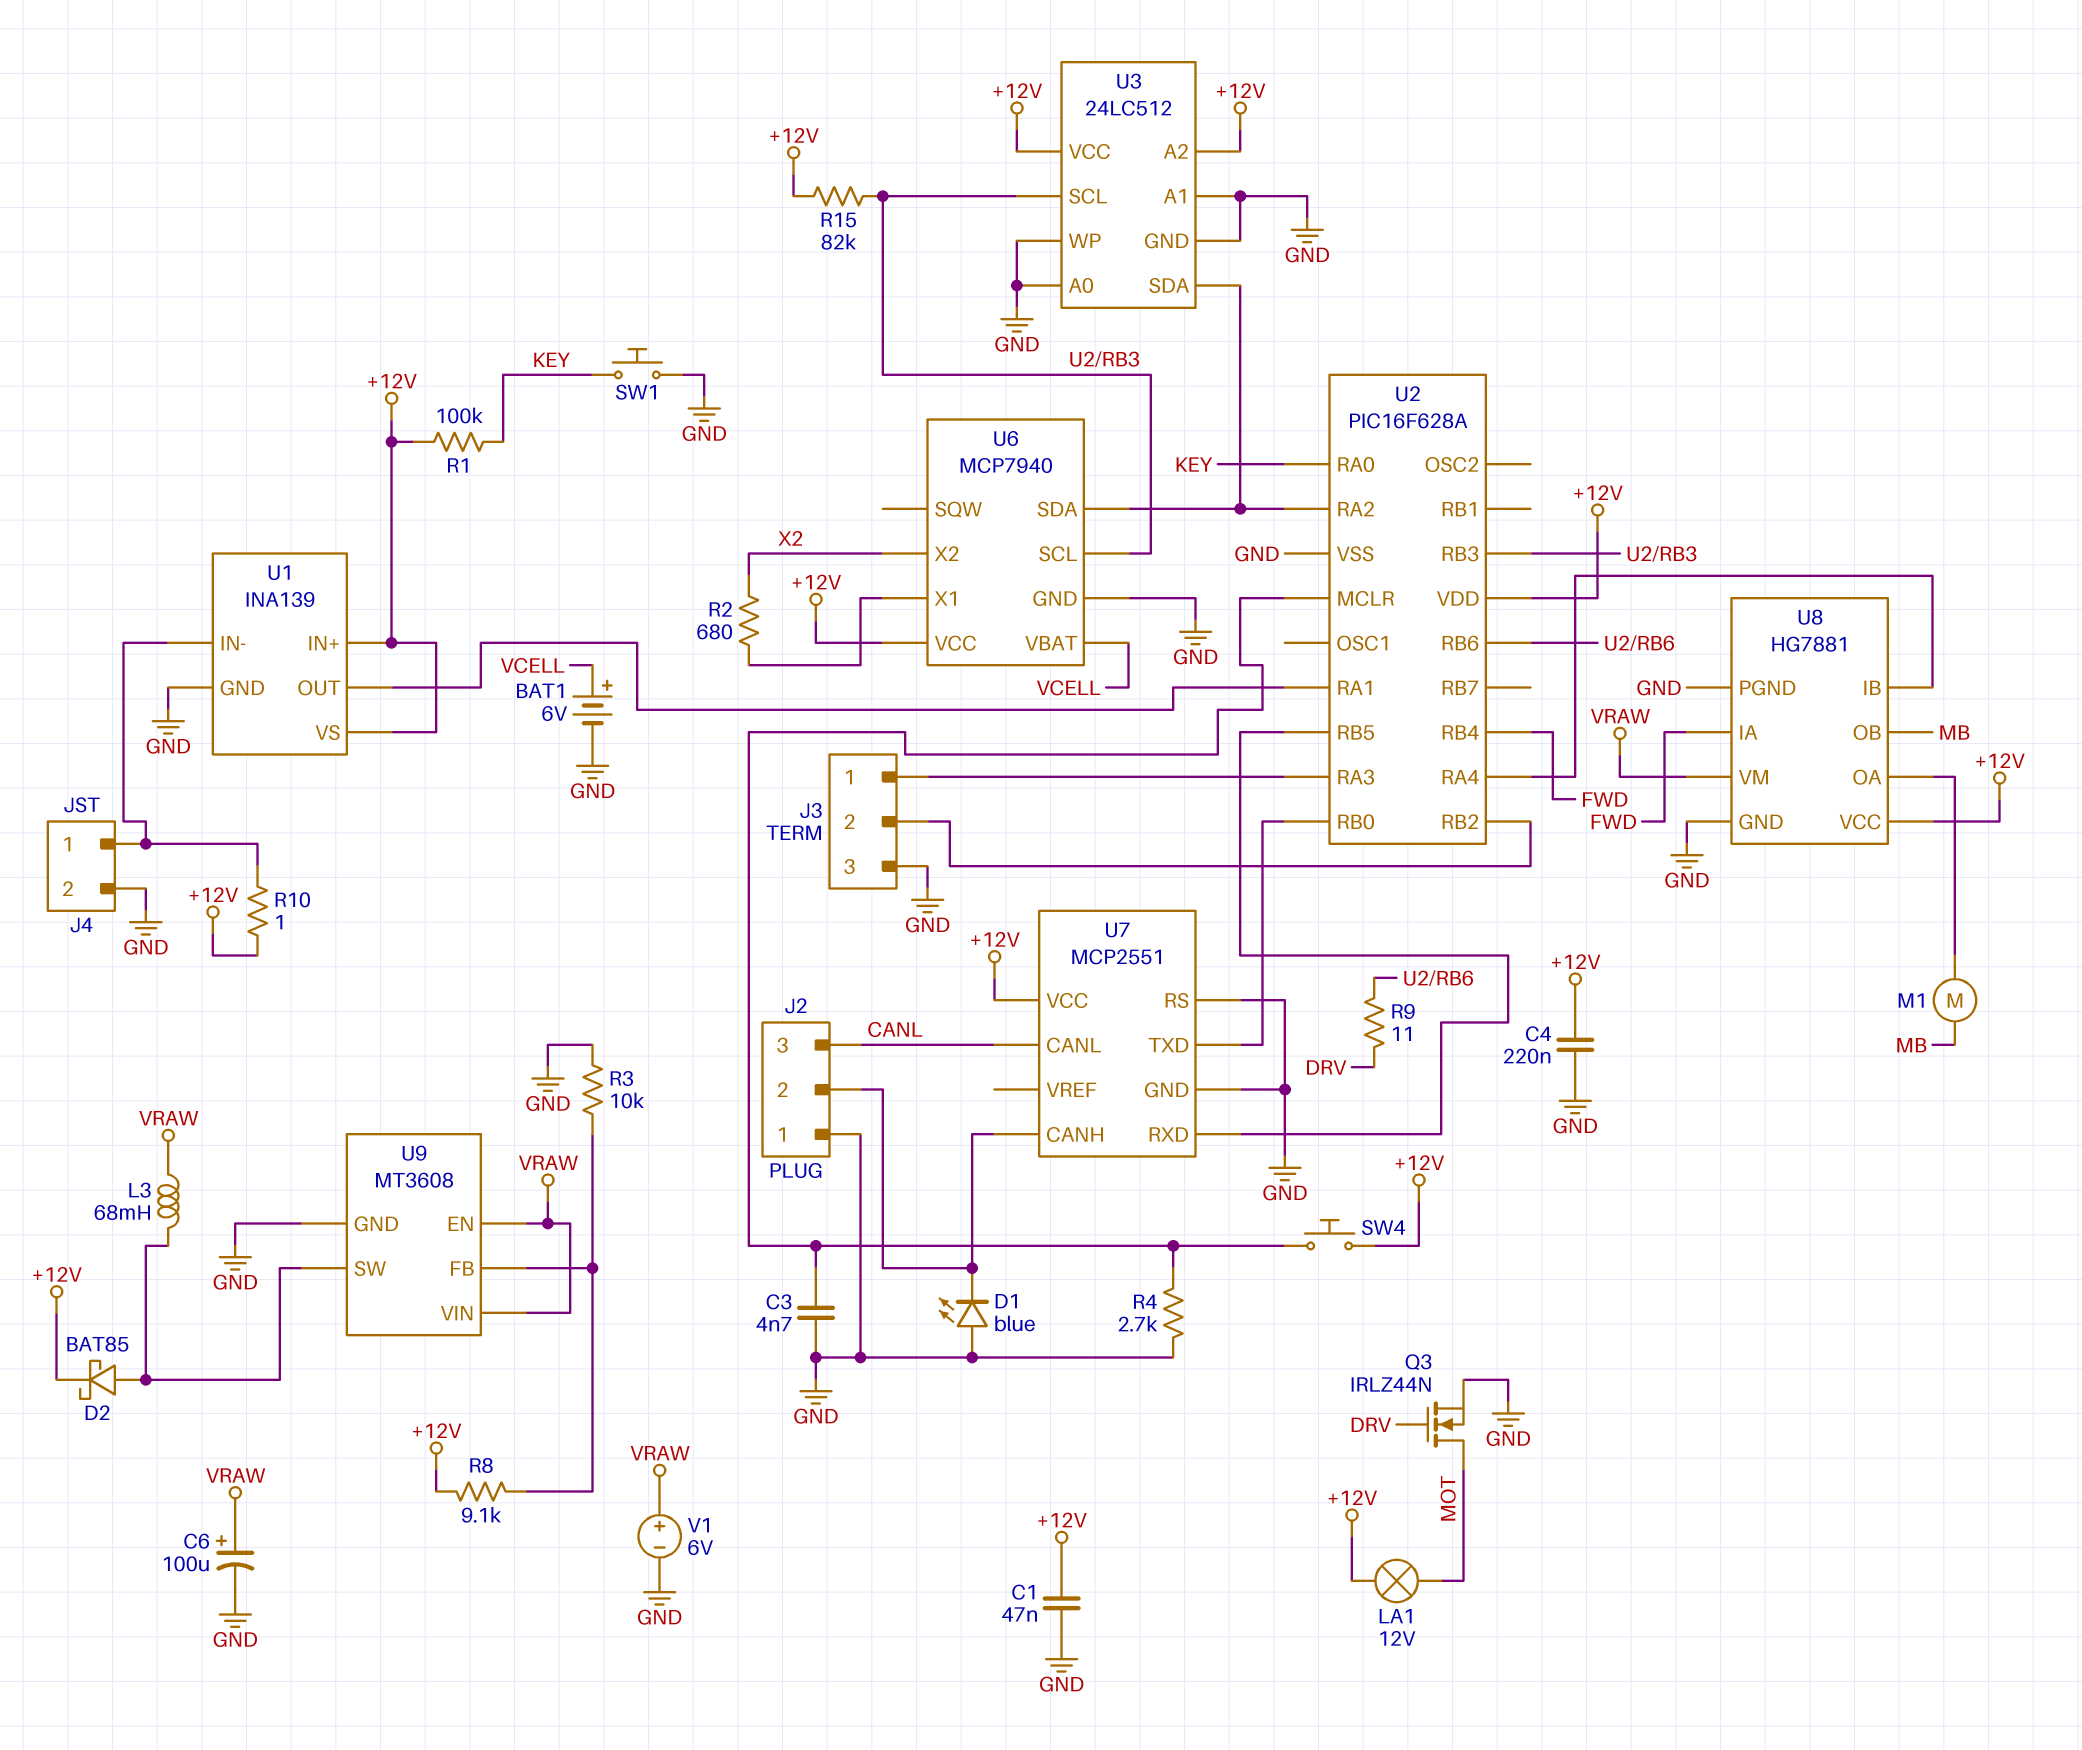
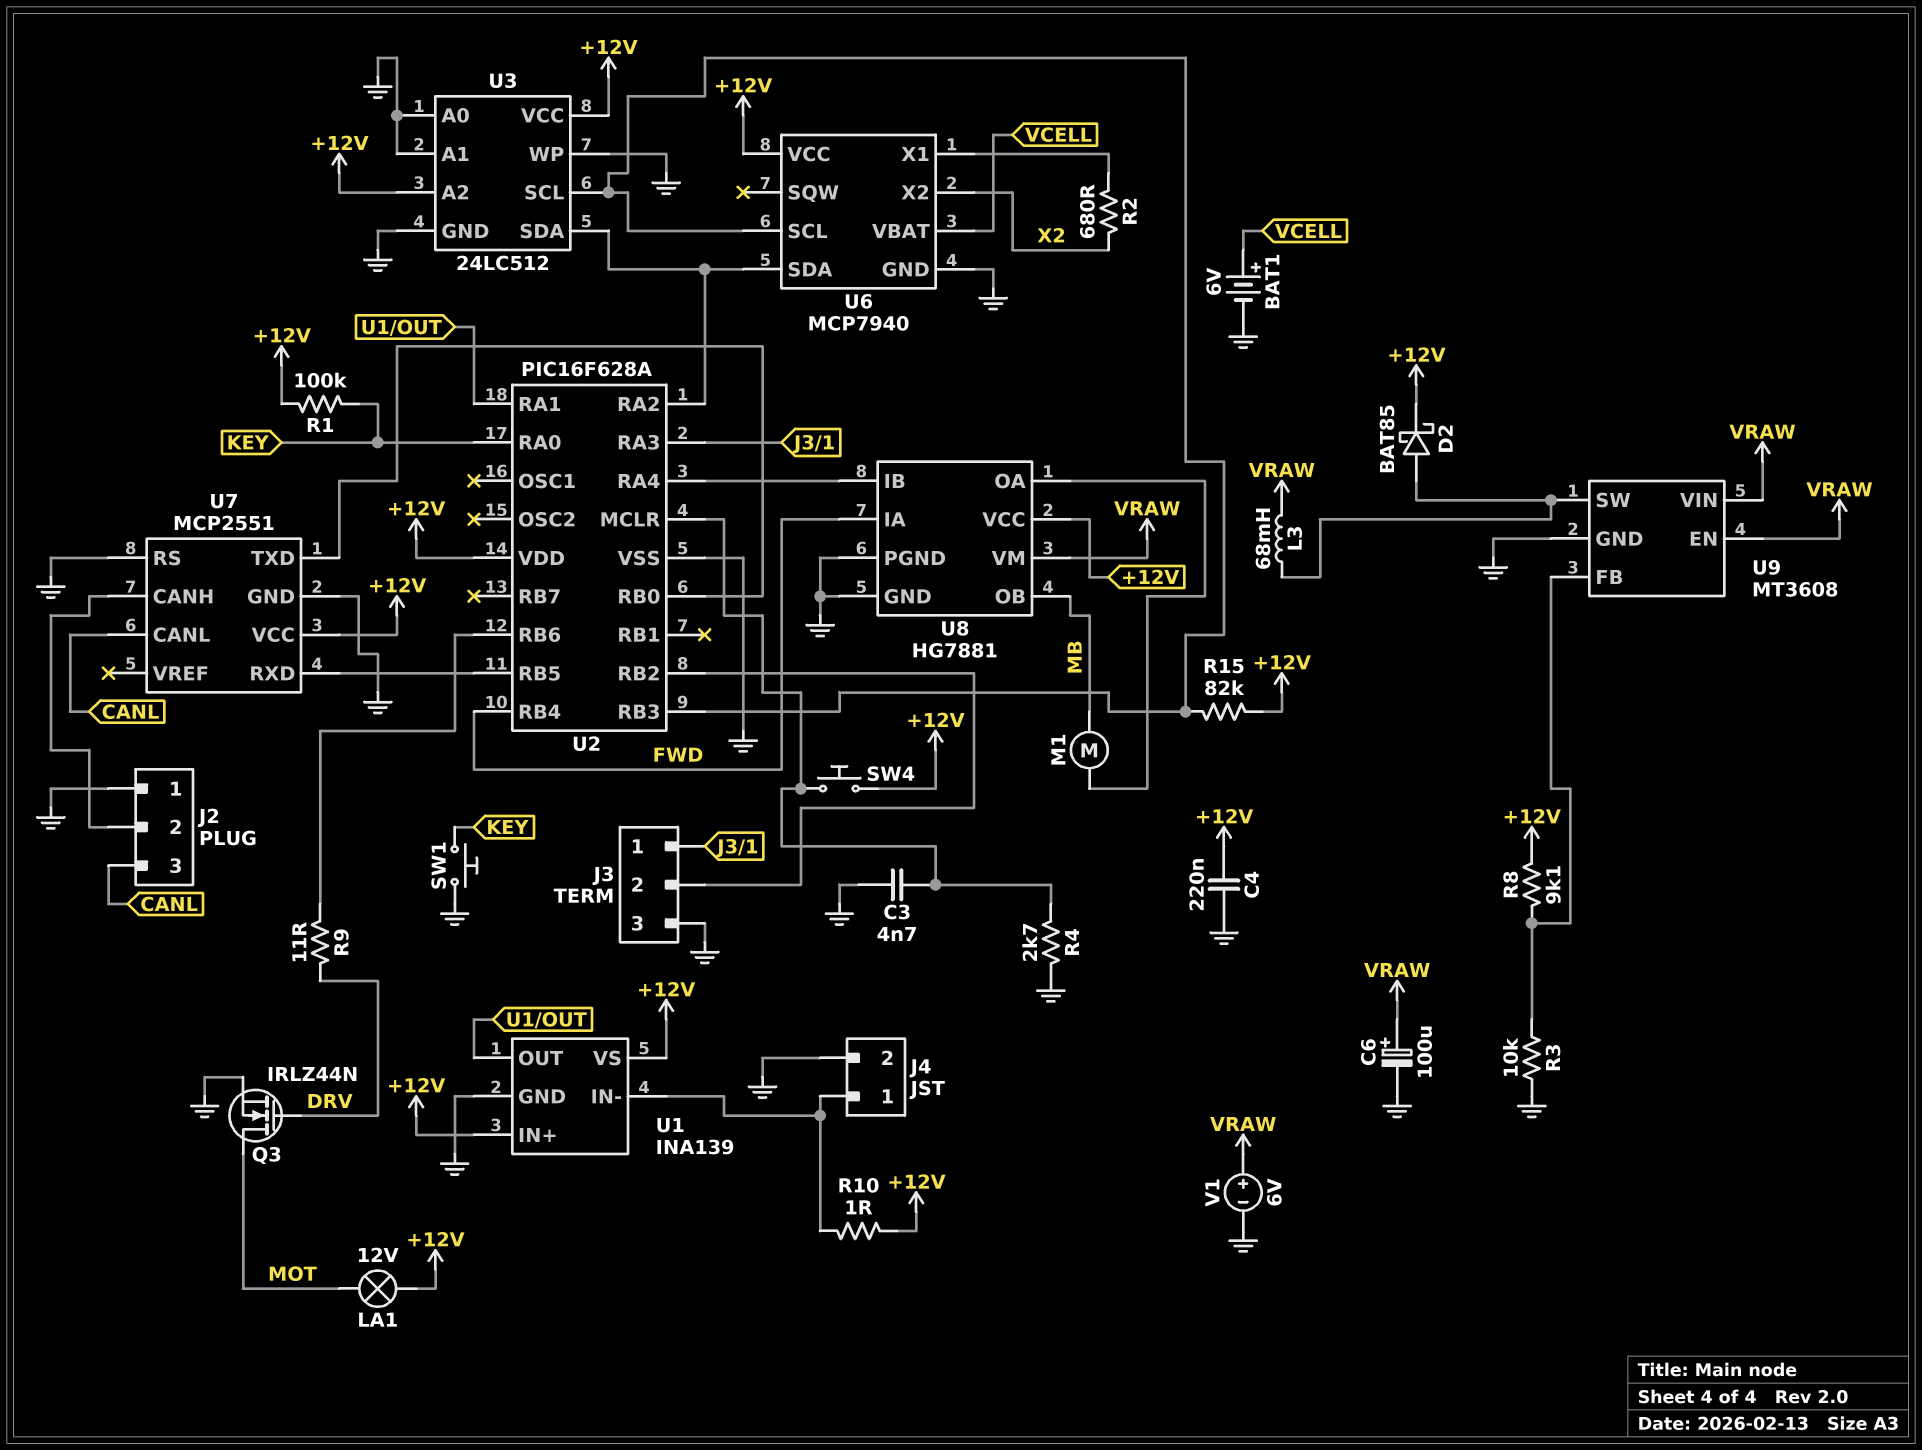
C1: 47nF (+12V, GND) -> none
D1: LED blue (A GND, K J2/2) -> none

